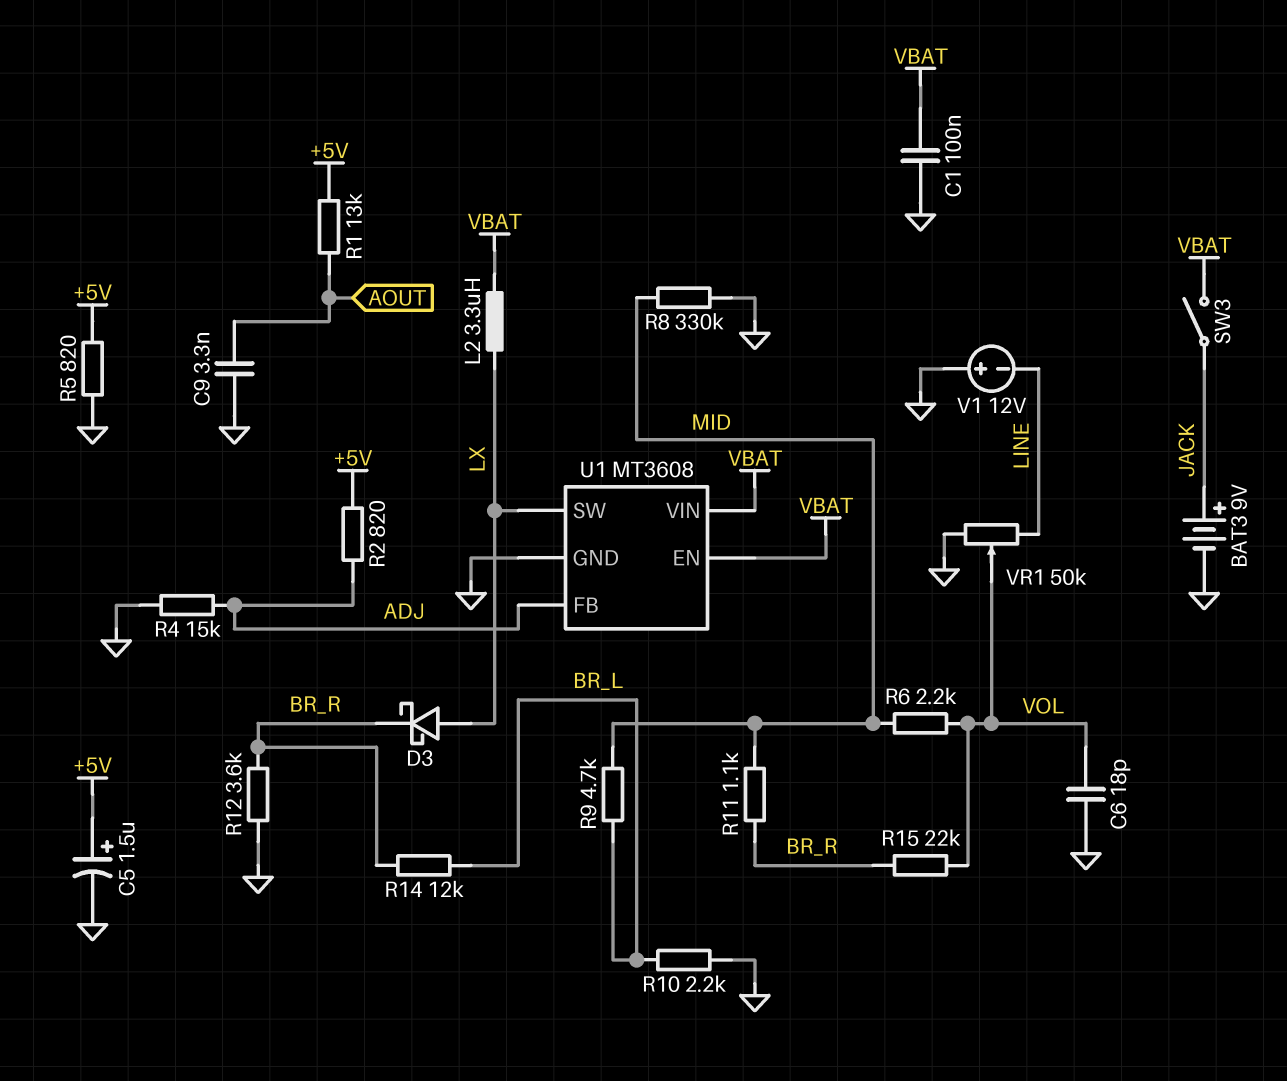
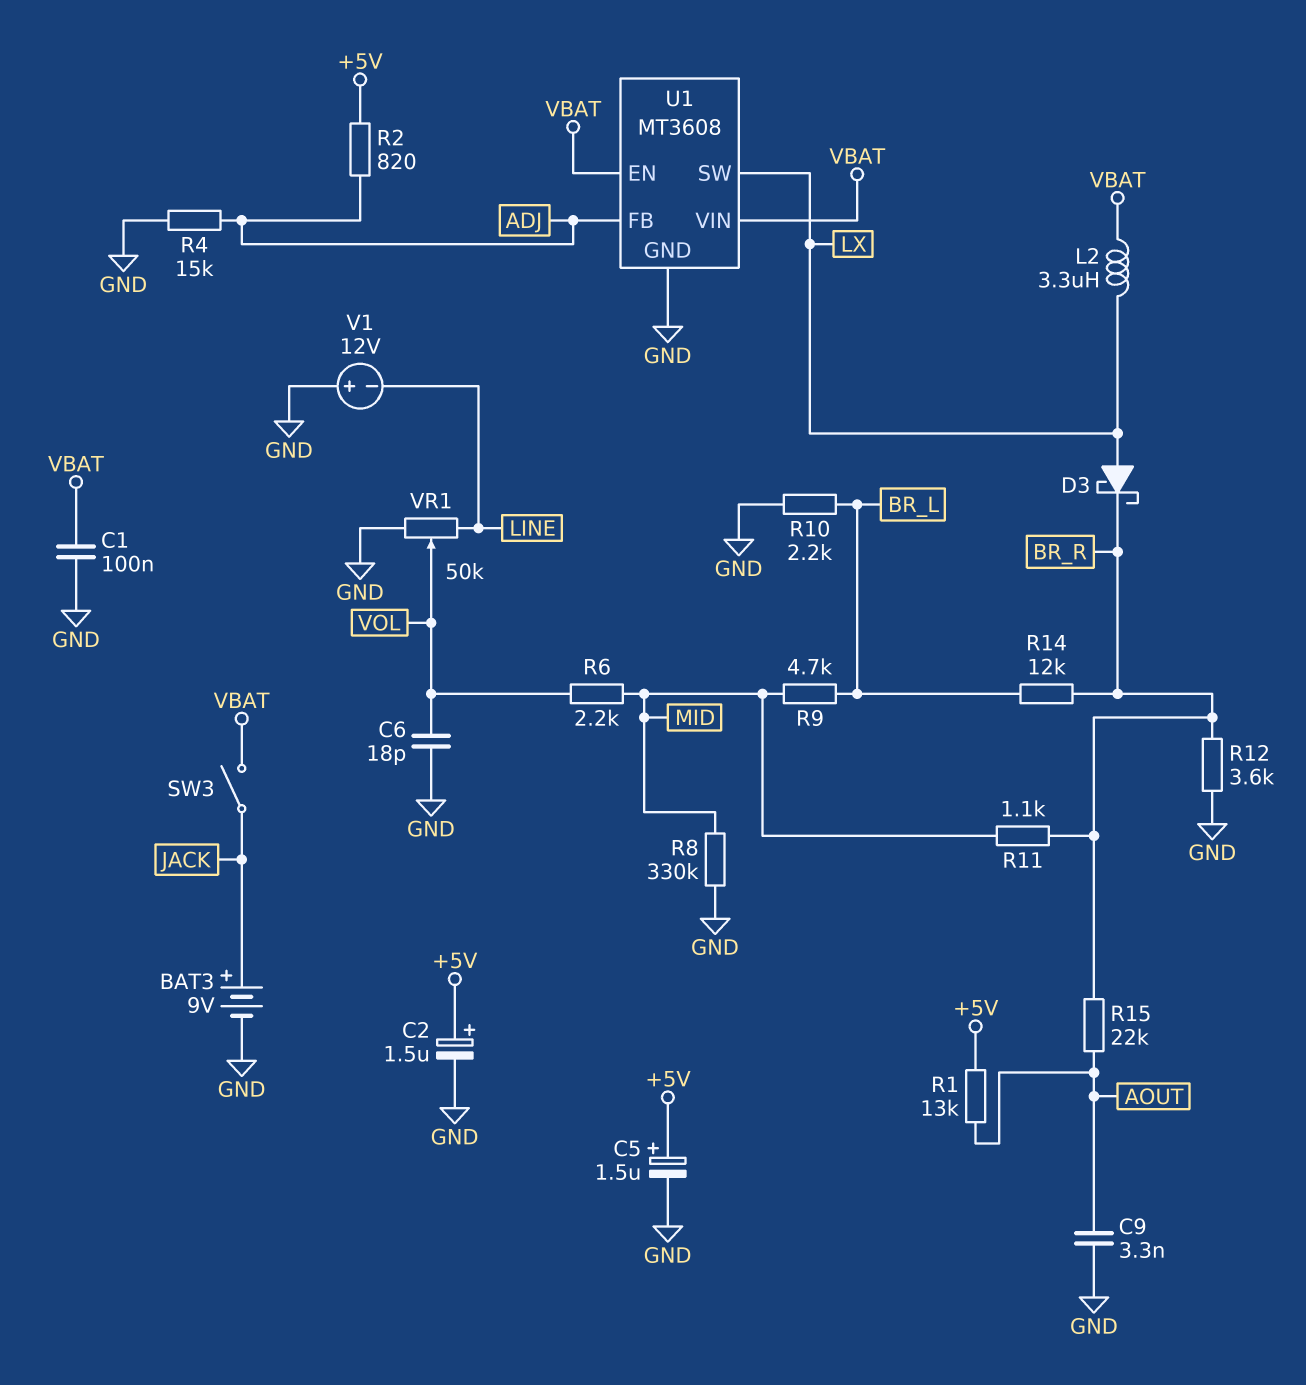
C2: none -> 1.5uF (plus +5V, minus GND)
R5: 820 (+5V, GND) -> none
R15: 22k (BR_R, VOL) -> 22k (AOUT, BR_R)

